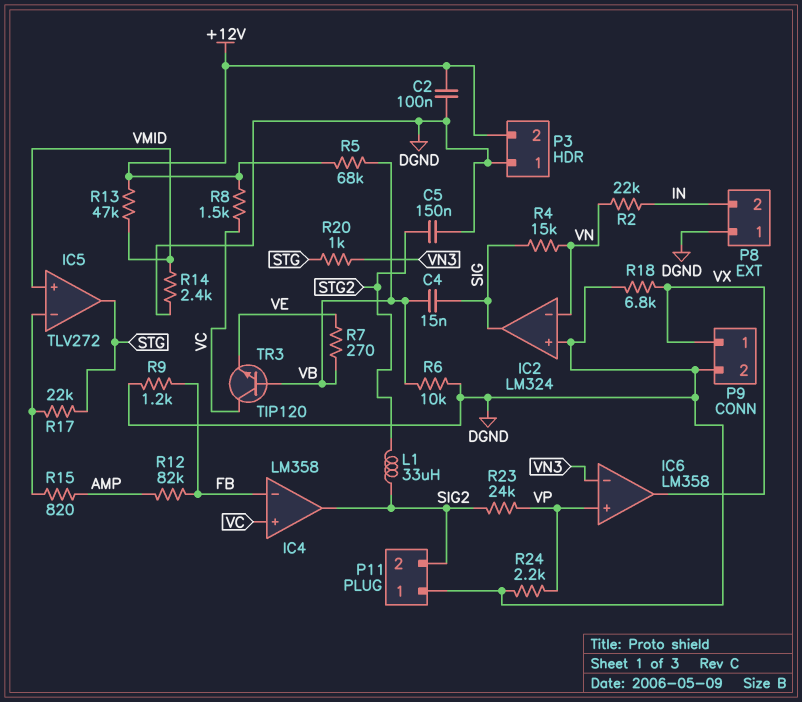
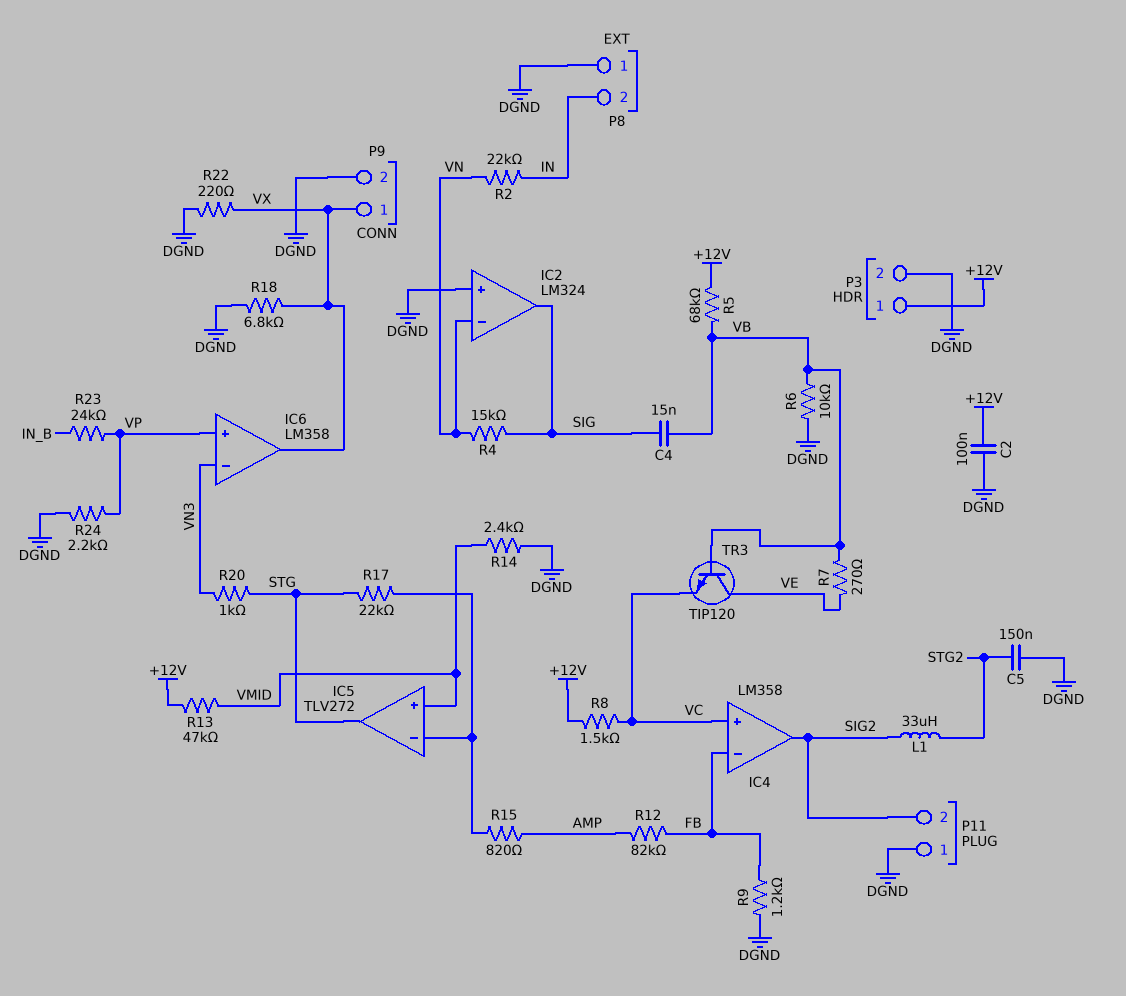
P3 pin 1: DGND -> +12V
P3 pin 2: +12V -> DGND
R22: none -> 220 (DGND, VX)
R23: 24k (SIG2, VP) -> 24k (IN_B, VP)
TR3: NPN TIP120 (B VB, C VC, E VE) -> NPN TIP120 (B VB, C VE, E VC)

